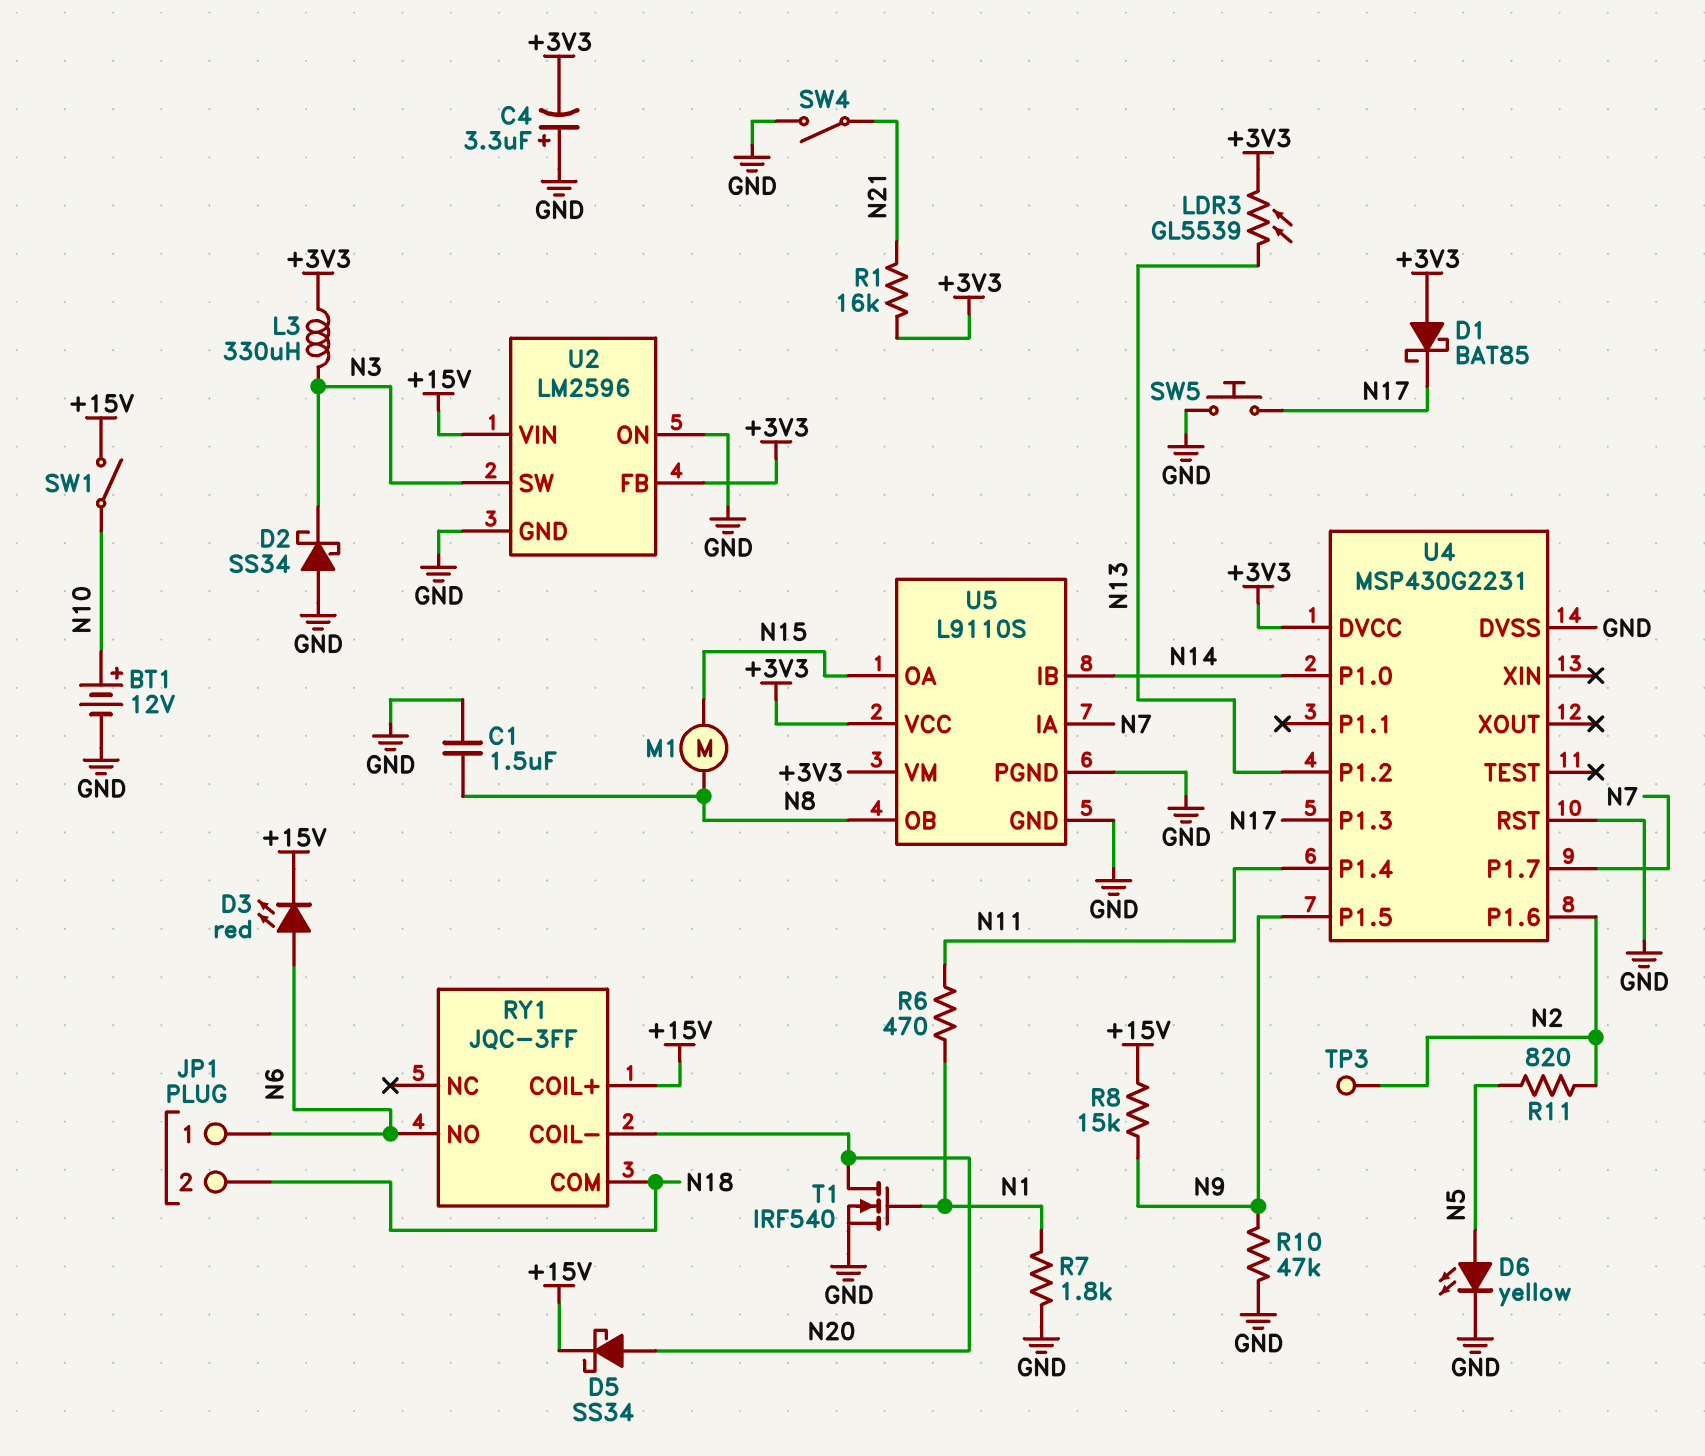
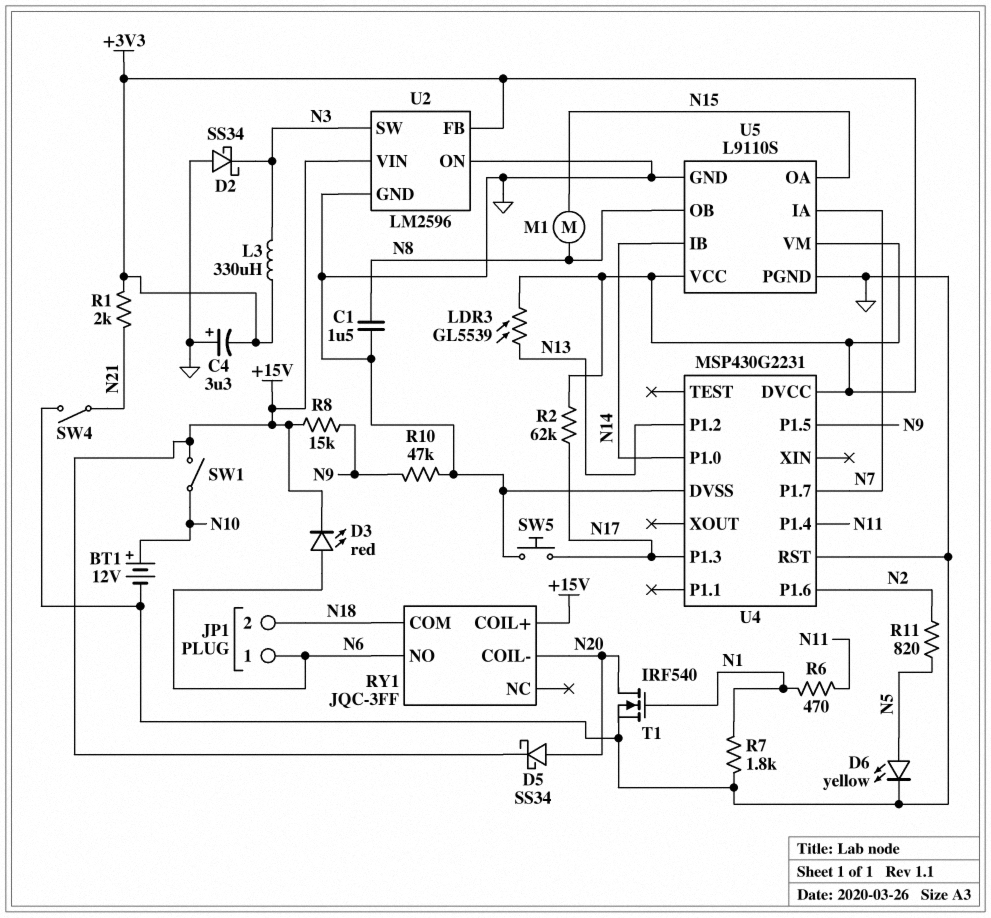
D1: schottky BAT85 (A +3V3, K N17) -> none
R1: 16k (+3V3, N21) -> 2k (+3V3, N21)
R2: none -> 62k (+3V3, N17)
TP3: test point (N2) -> none

